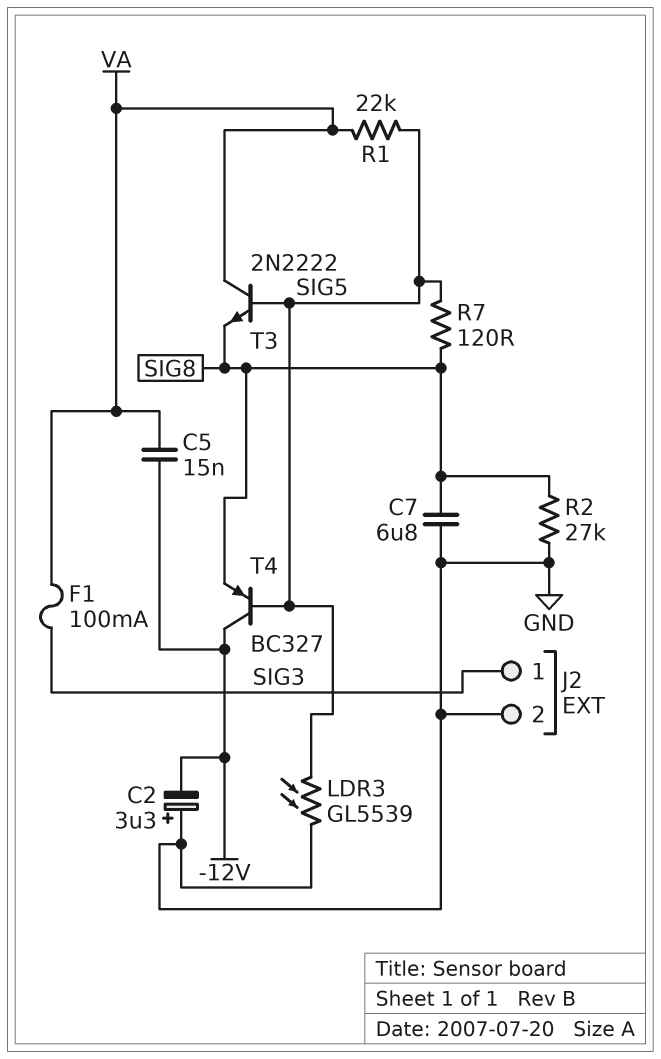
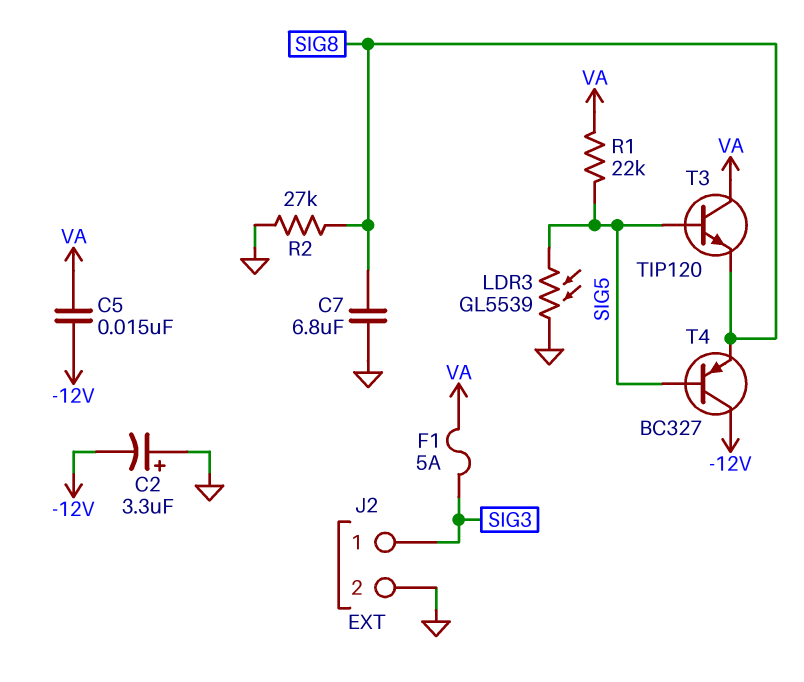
F1: 100mA (SIG3, VA) -> 5A (SIG3, VA)
R7: 120 (SIG5, SIG8) -> none
T3: NPN 2N2222 (B SIG5, C VA, E SIG8) -> NPN TIP120 (B SIG5, C VA, E SIG8)

